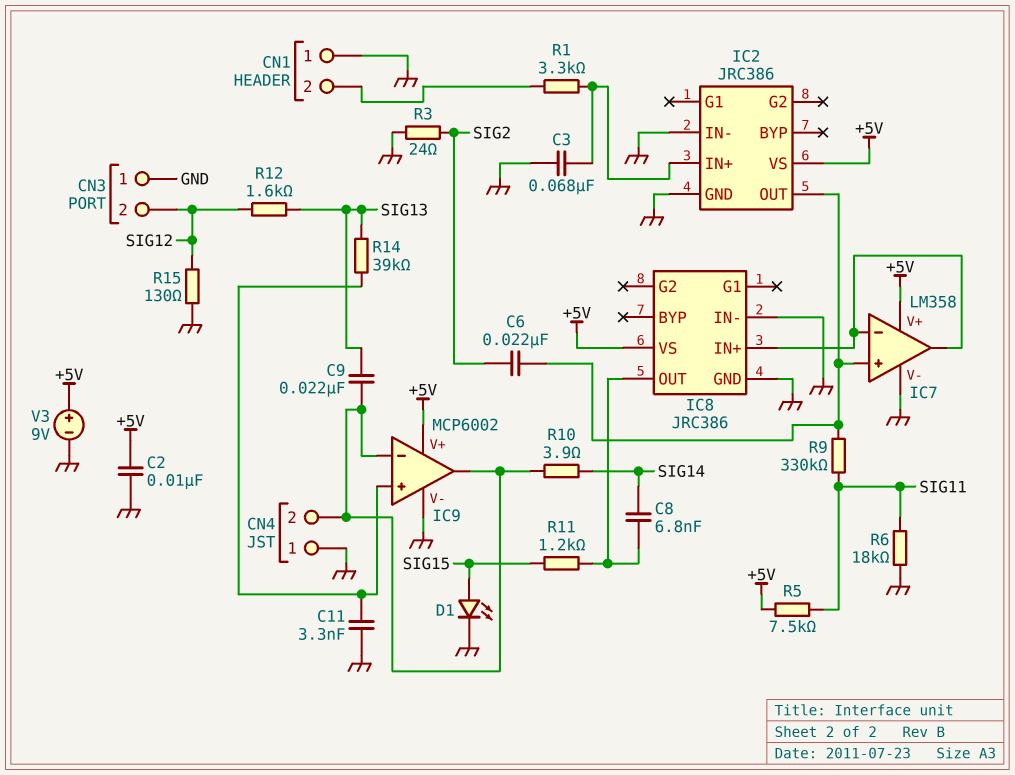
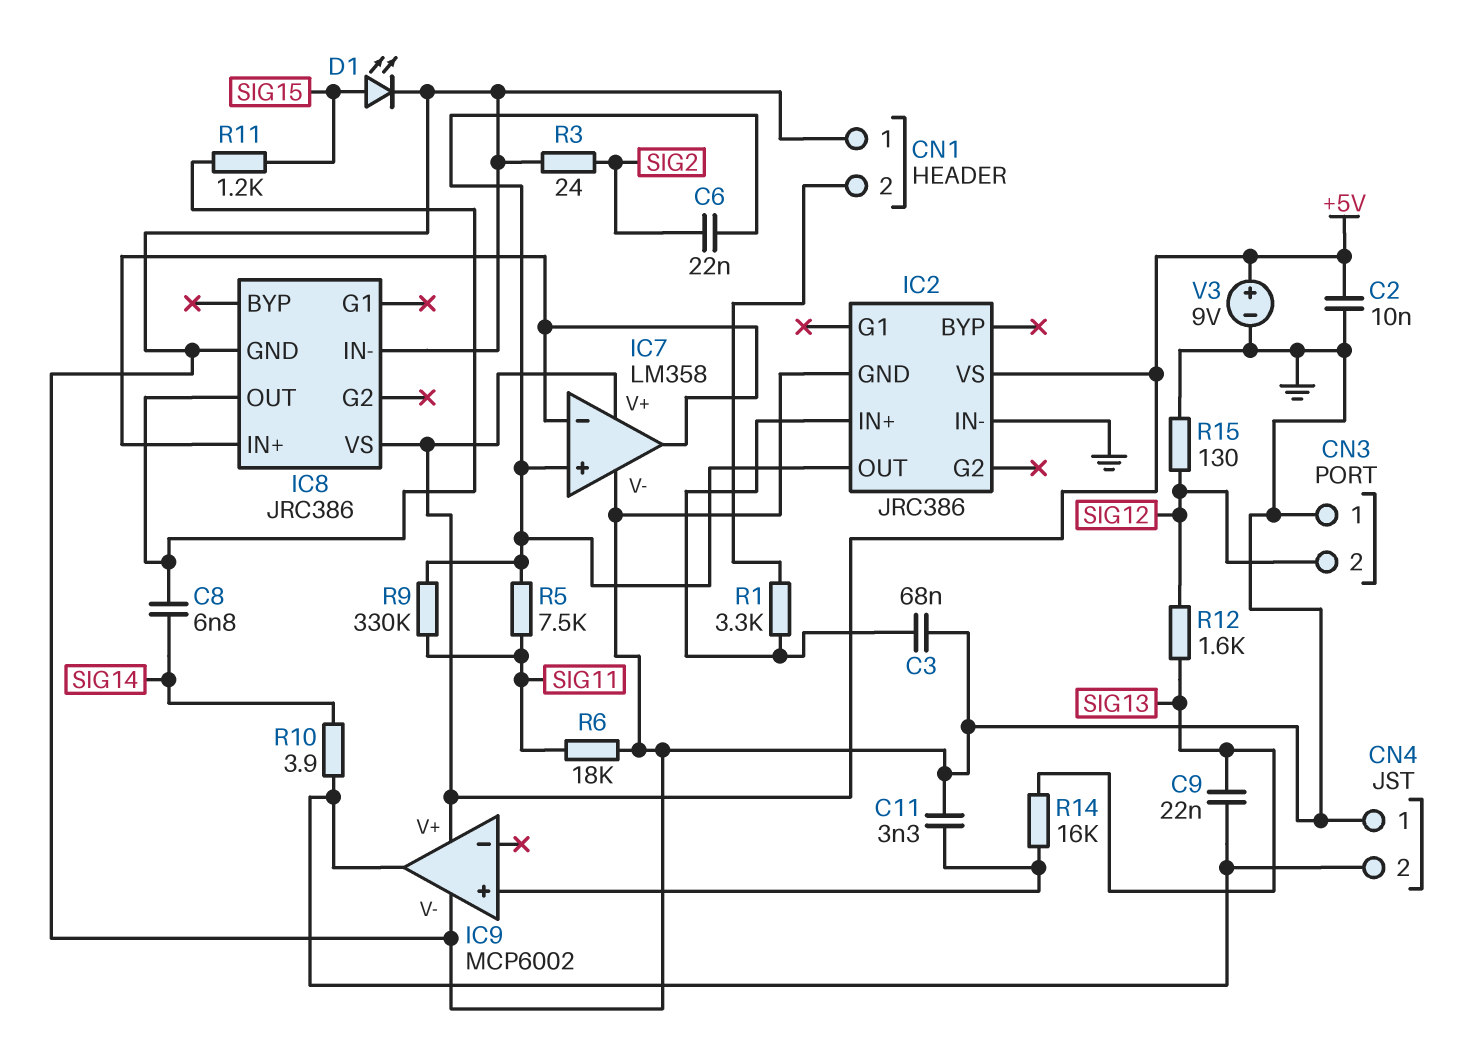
IC9 pin in-: CN4/2 -> none
R5: 7.5k (+5V, SIG11) -> 7.5k (IC2/OUT, SIG11)
R14: 39k (IC9/in+, SIG13) -> 16k (IC9/in+, SIG13)

